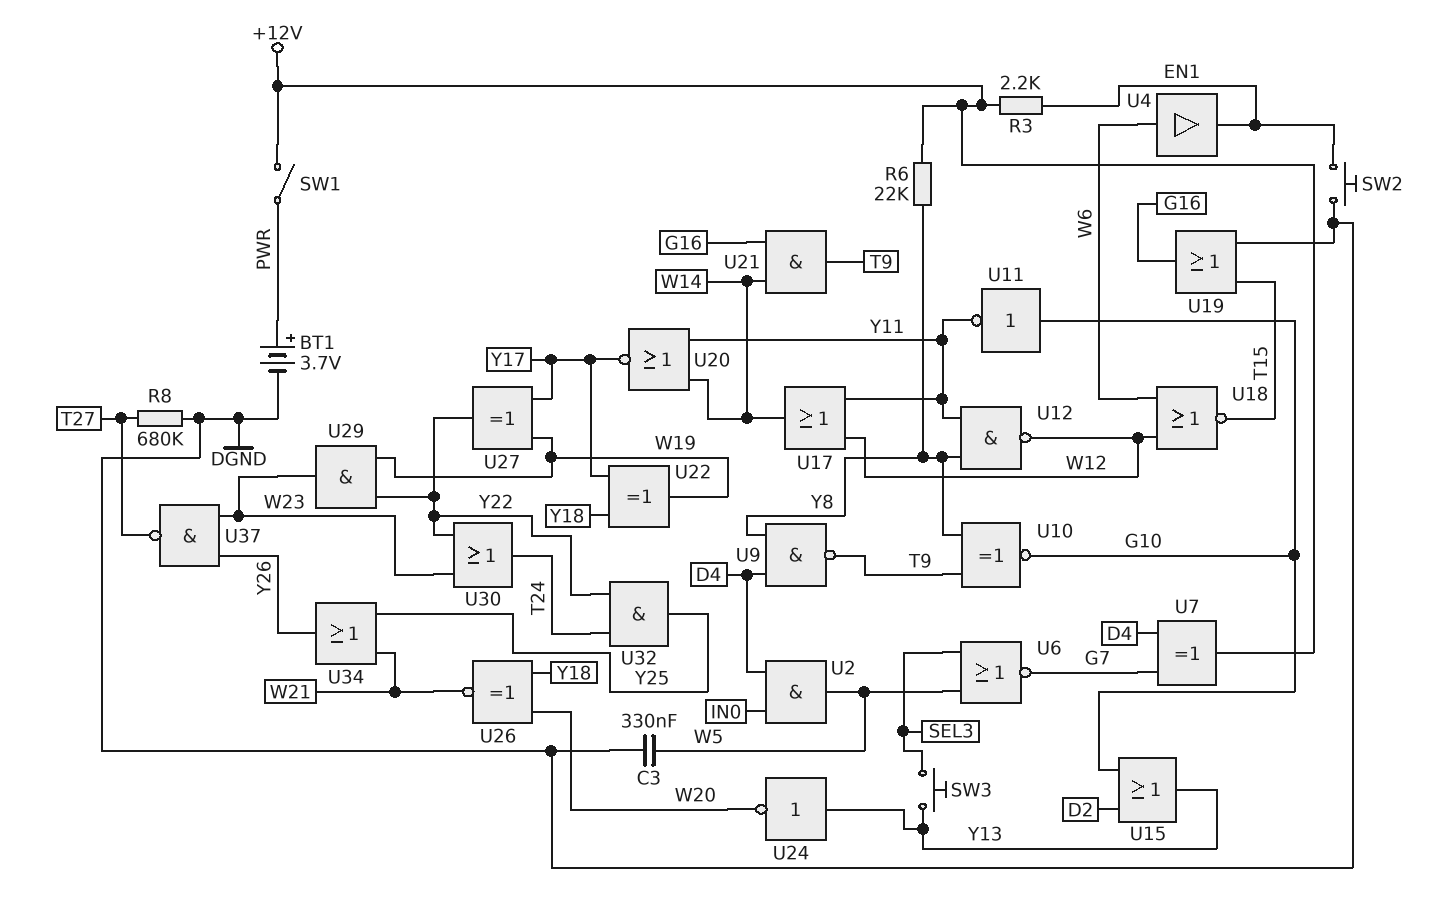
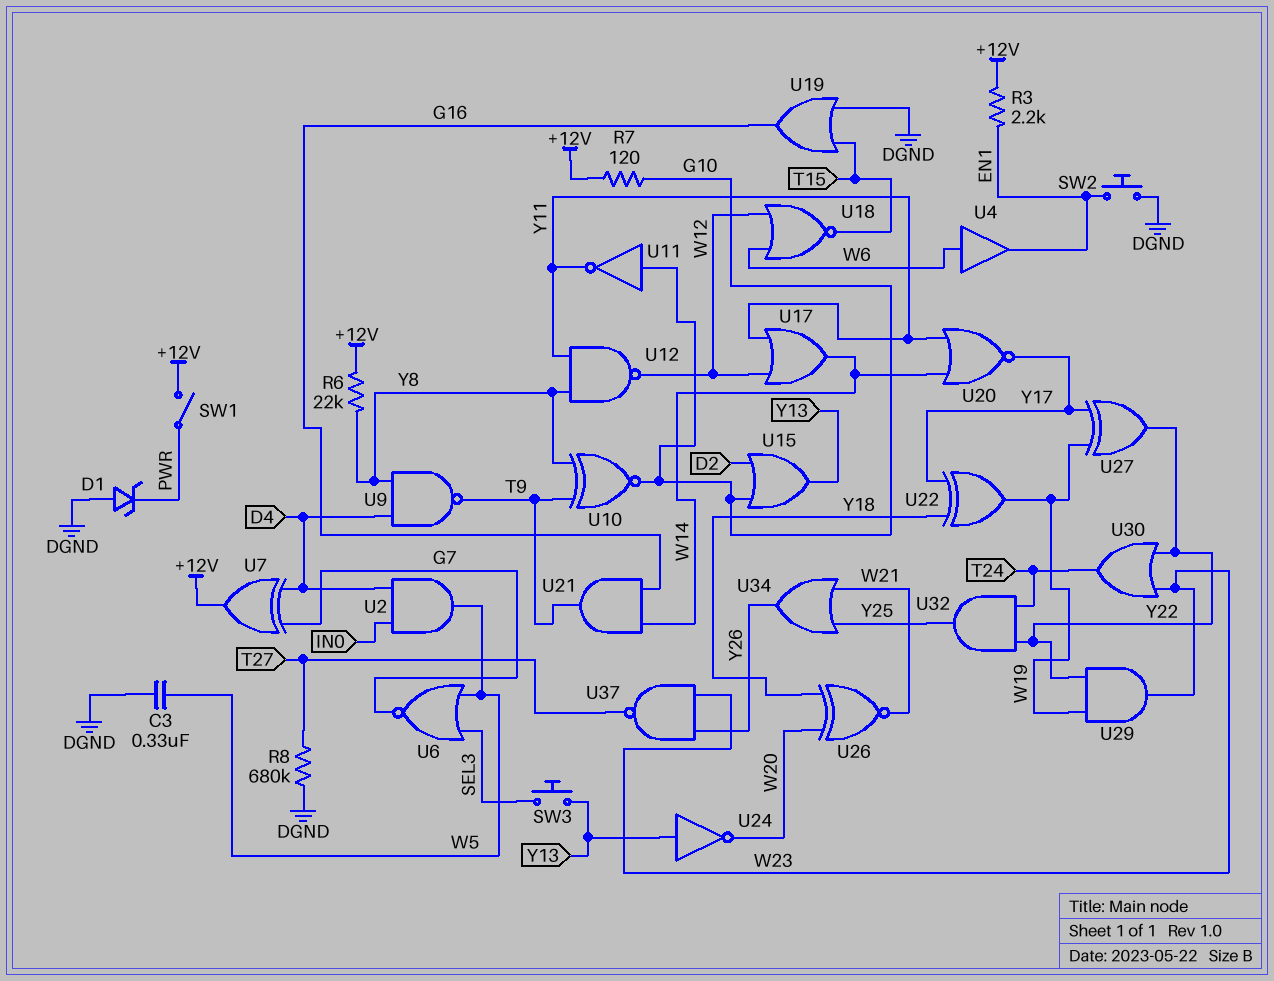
BT1: 3.7V (plus PWR, minus DGND) -> none
D1: none -> zener (A DGND, K PWR)
R7: none -> 120 (+12V, G10)

